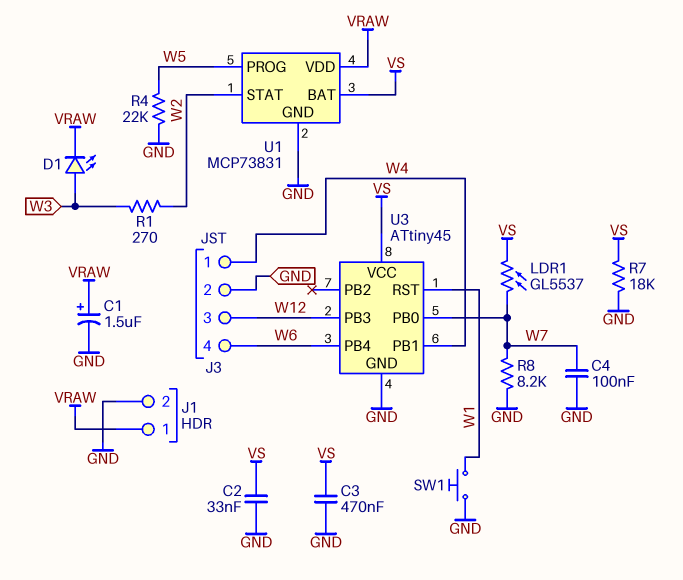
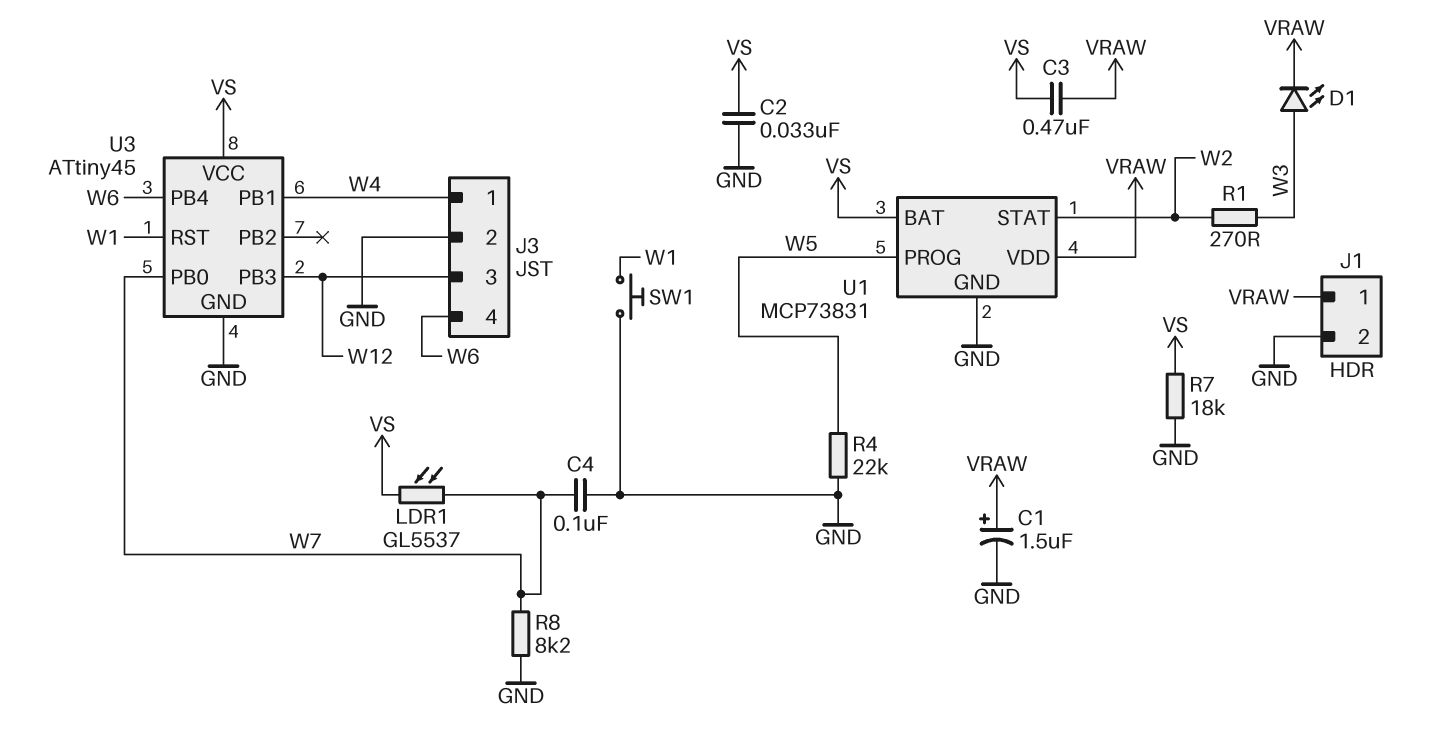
C3: 470nF (GND, VS) -> 470nF (VRAW, VS)

